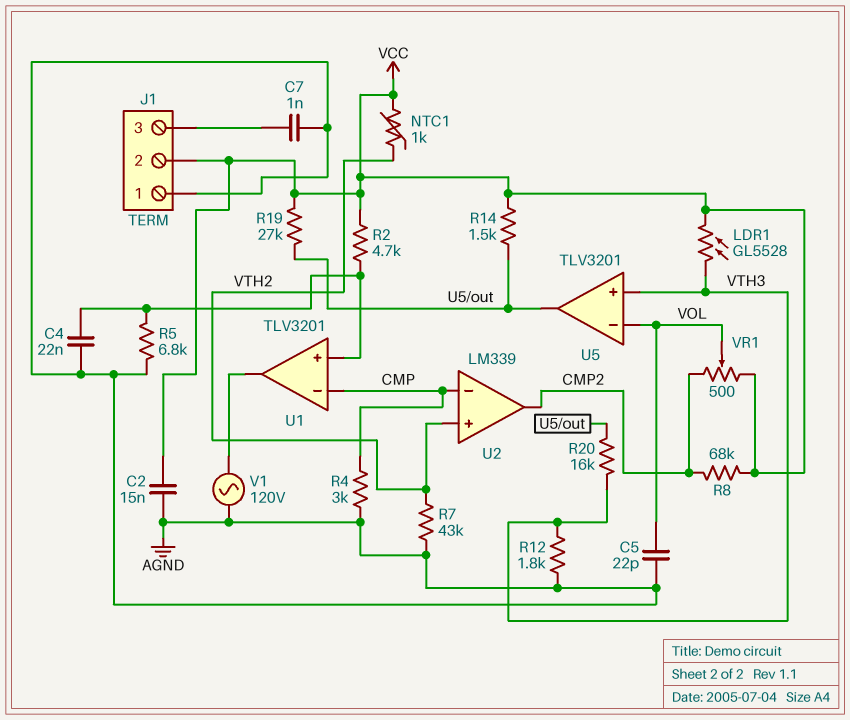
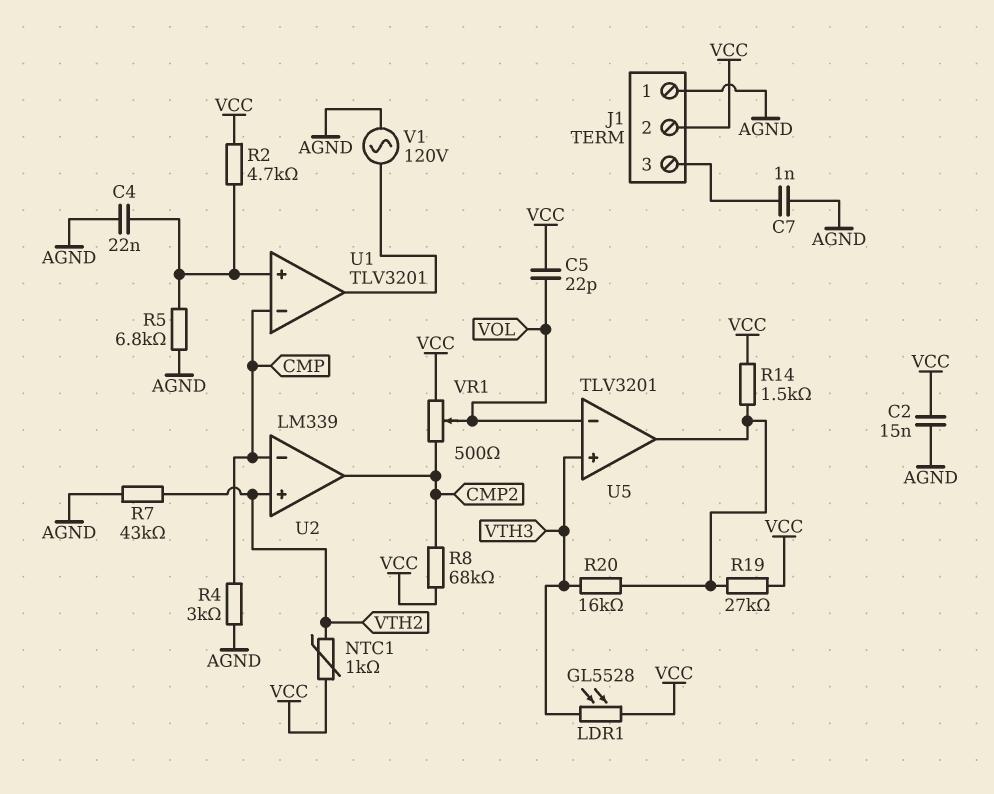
C5: 22pF (AGND, VOL) -> 22pF (VCC, VOL)
R12: 1.8k (AGND, VTH3) -> none

